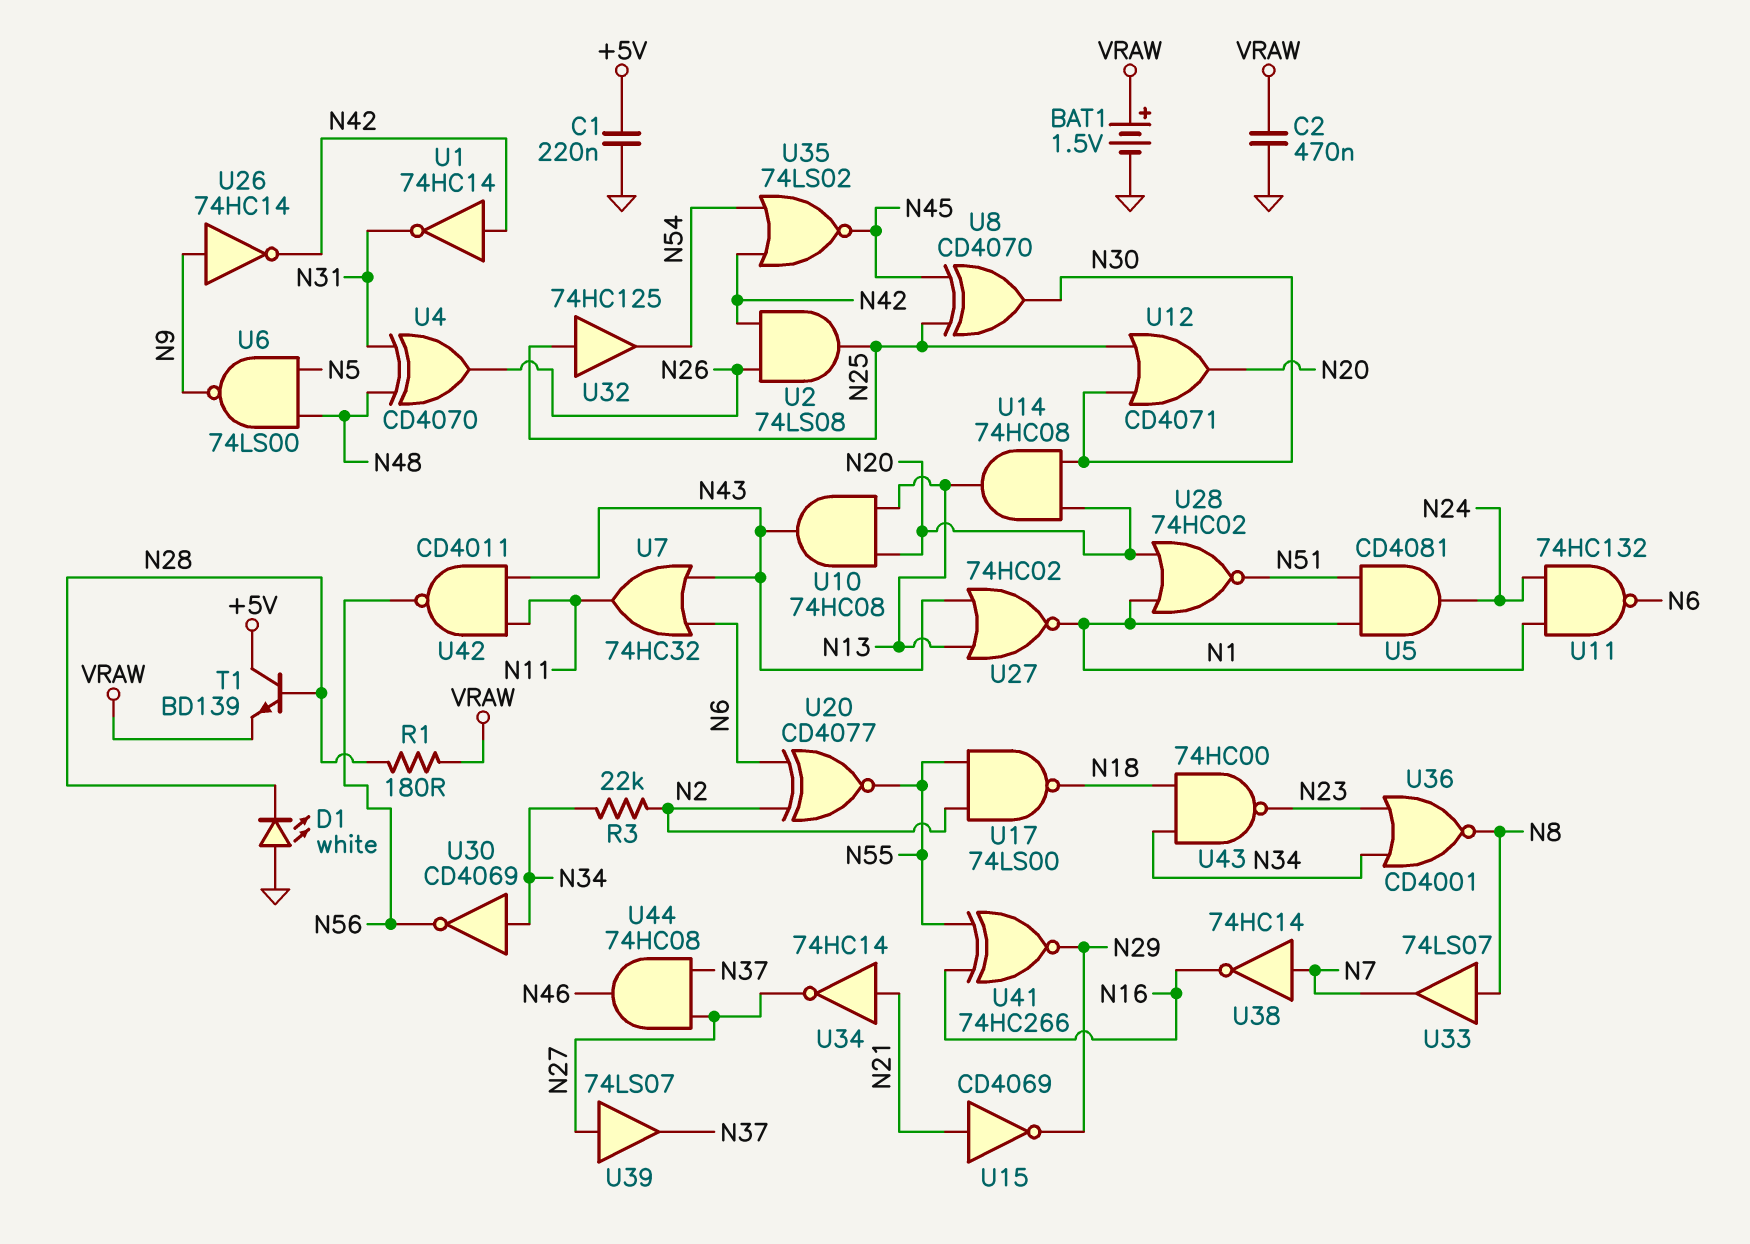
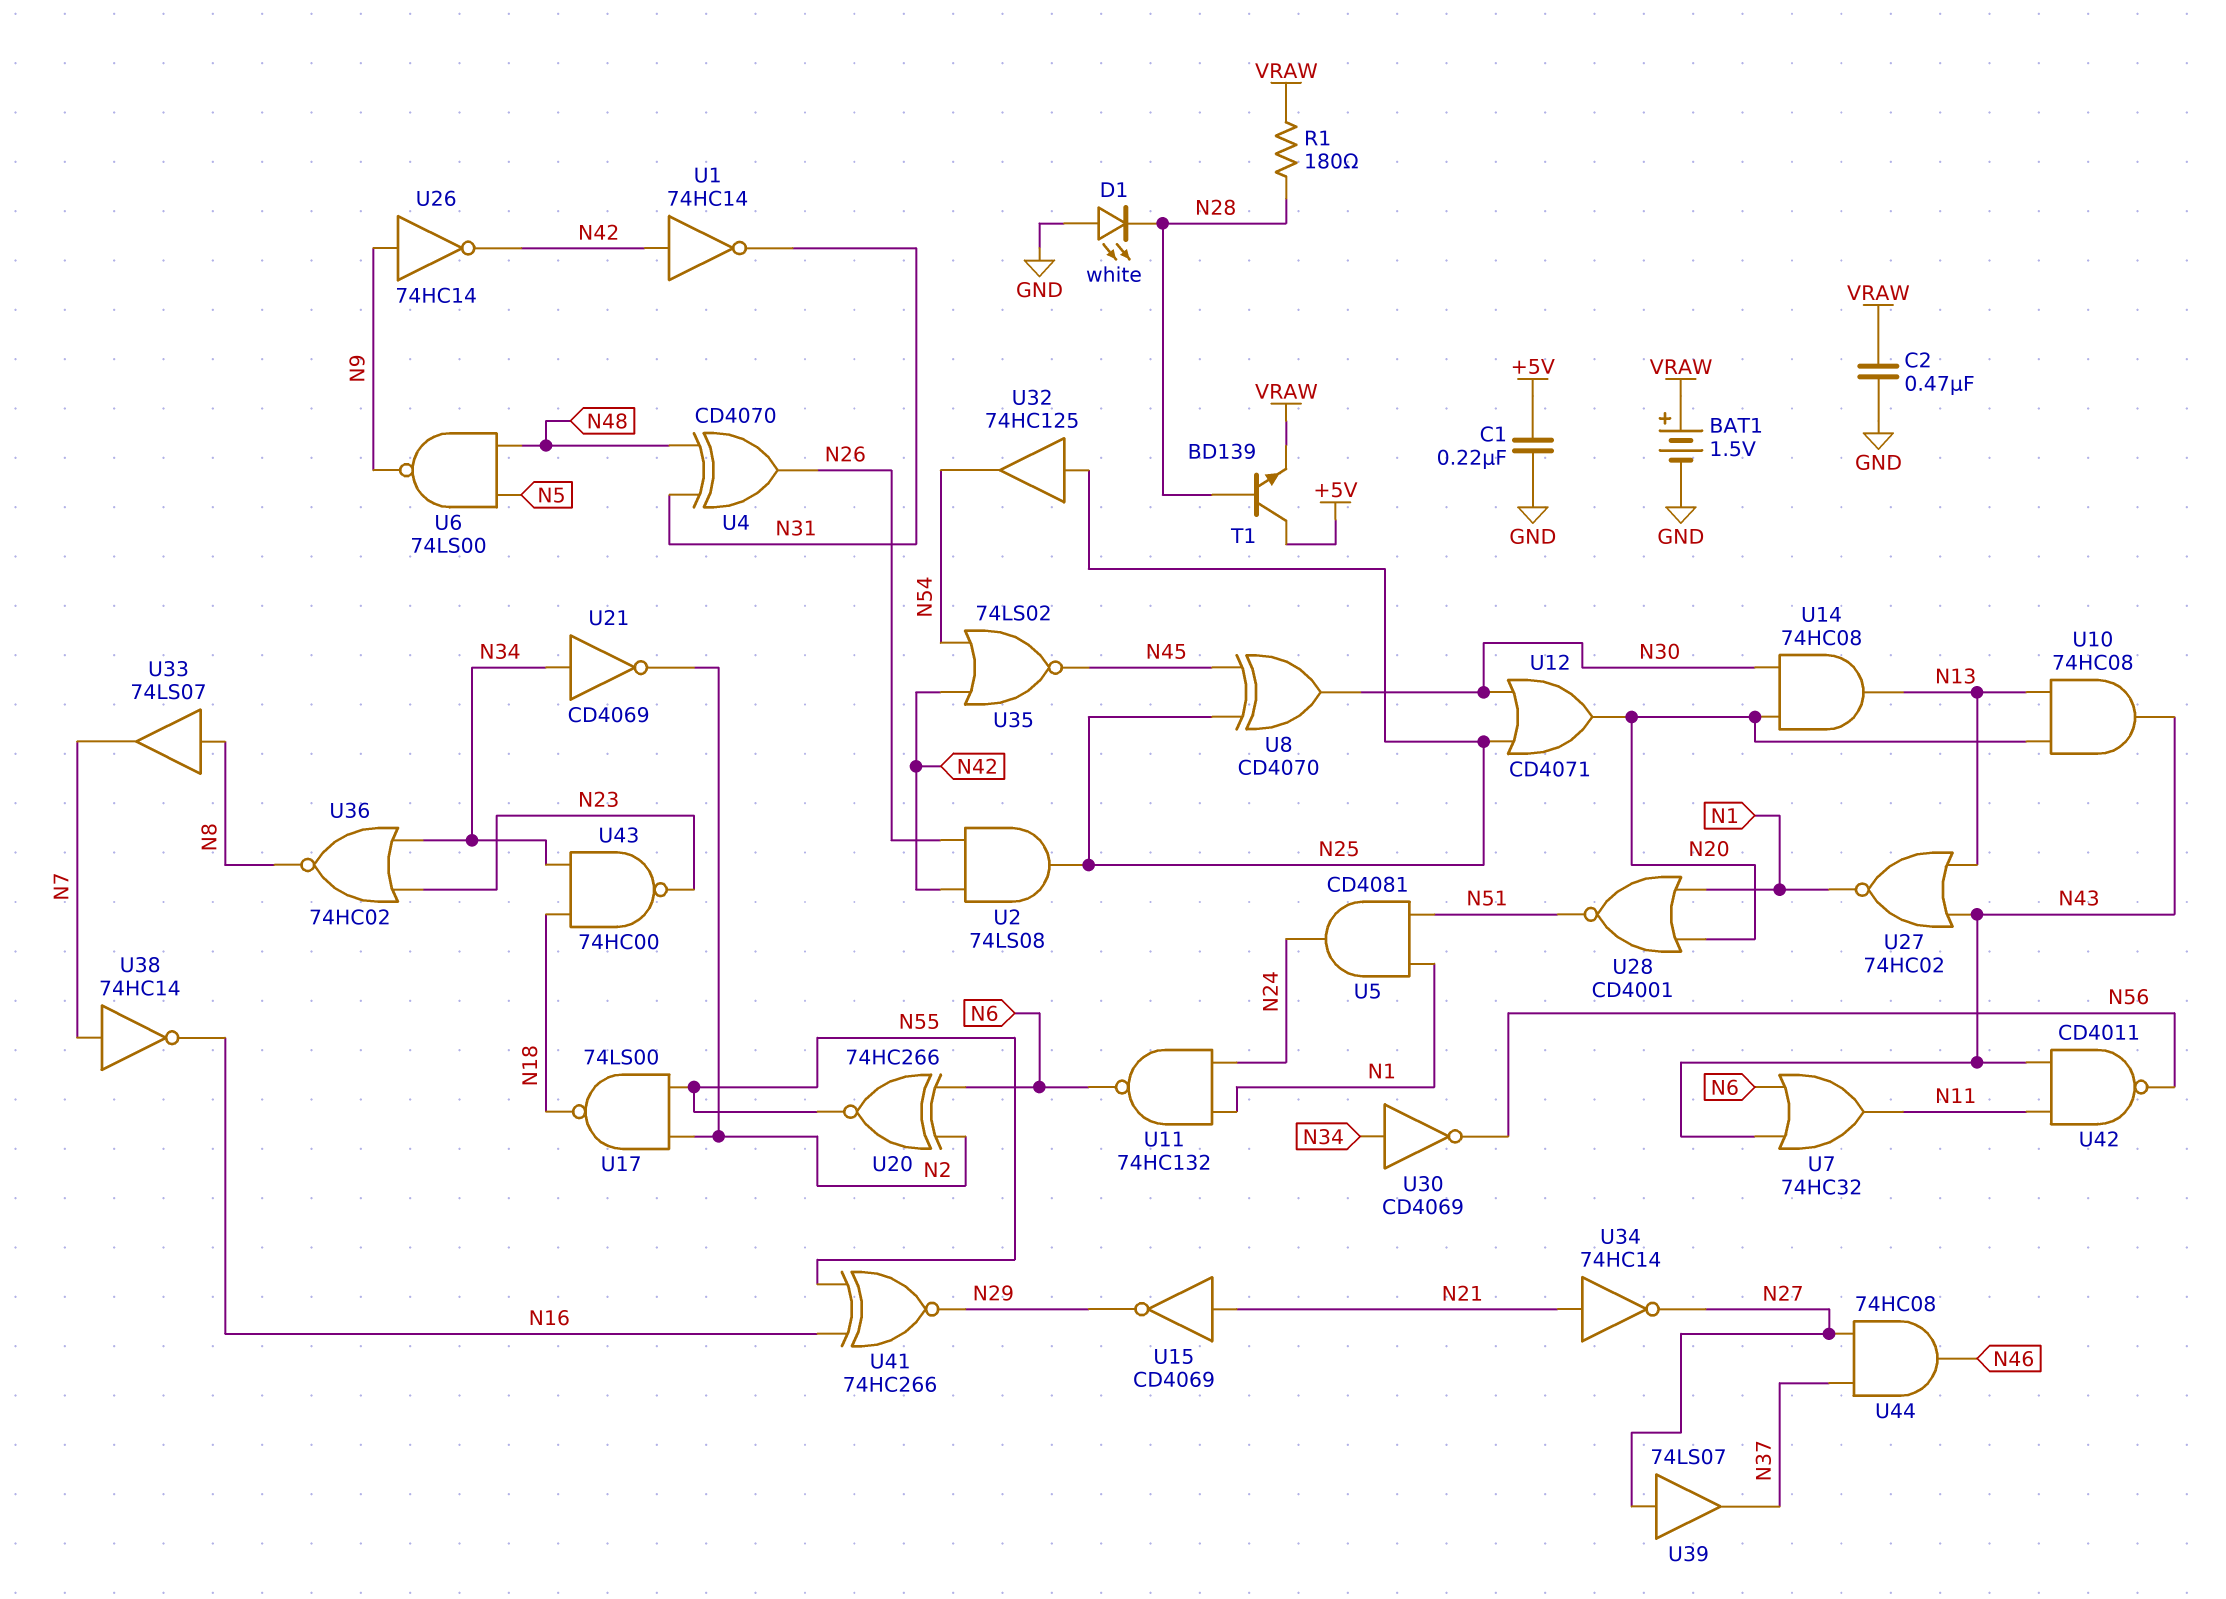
R3: 22k (N2, N34) -> none
U20: XNOR CD4077 (in N2, in N6, out N55) -> XNOR 74HC266 (in N2, in N6, out N55)
U21: none -> NOT CD4069 (in N34, out N2)
U28: NOR 74HC02 (in N1, in N20, out N51) -> NOR CD4001 (in N1, in N20, out N51)
U36: NOR CD4001 (in N23, in N34, out N8) -> NOR 74HC02 (in N23, in N34, out N8)

